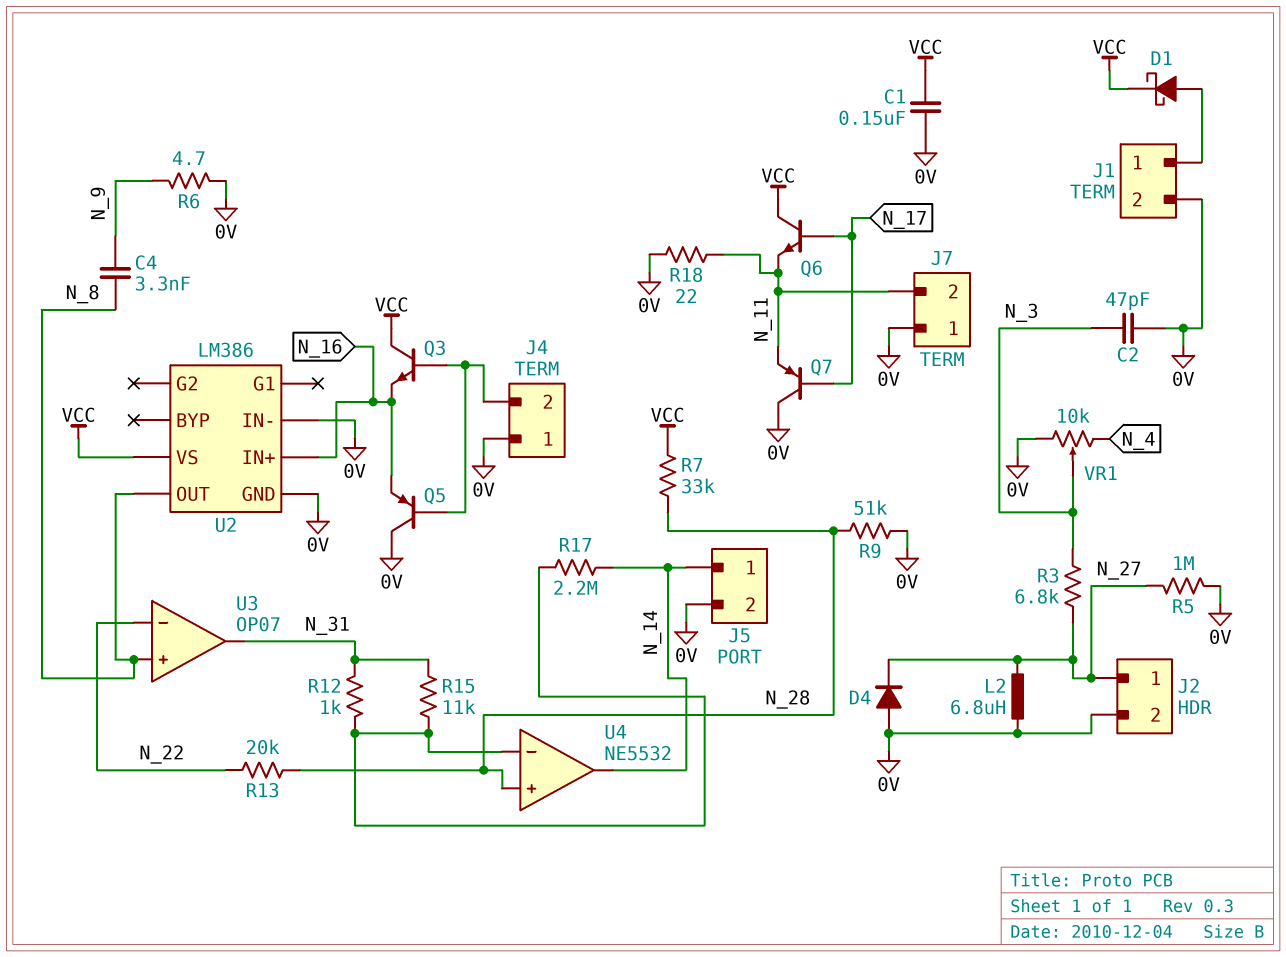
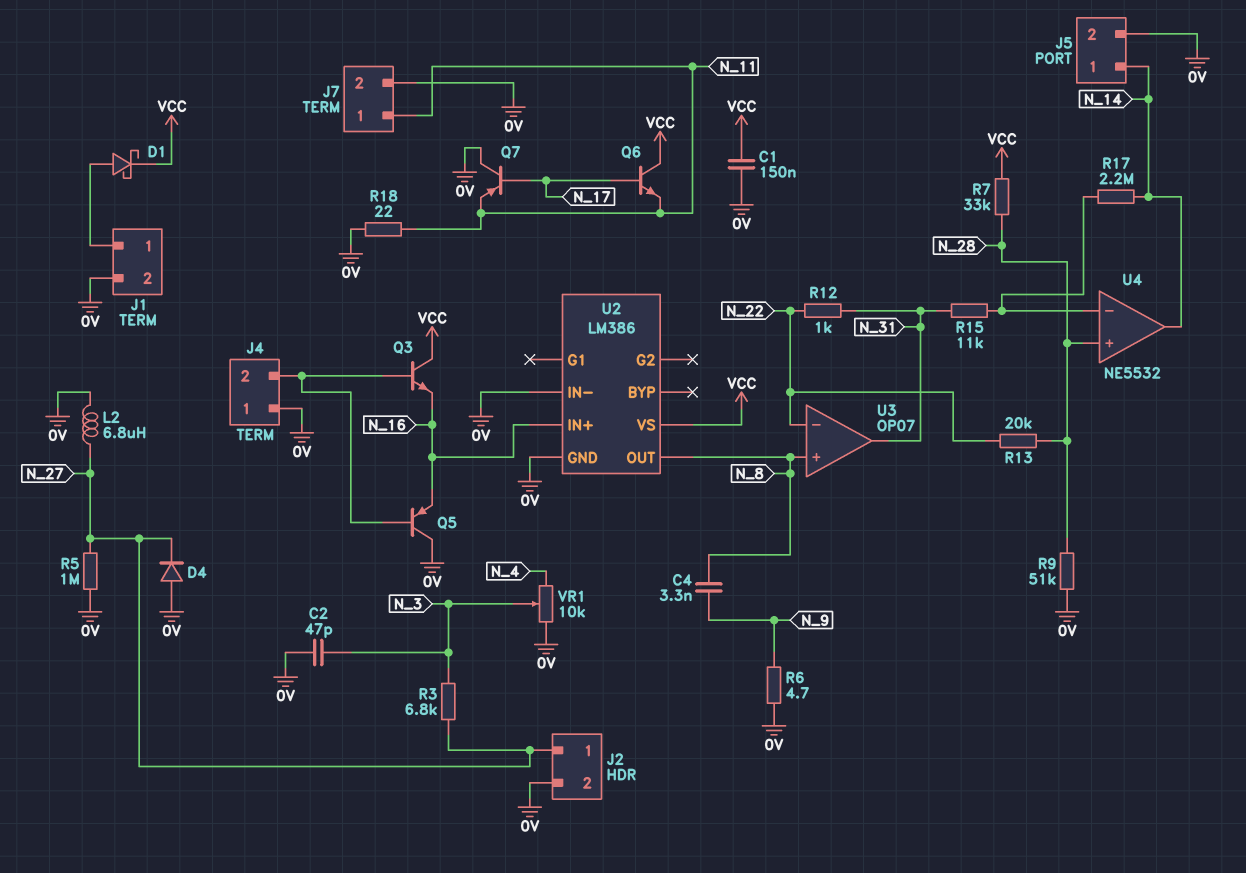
J7 pin 1: 0V -> N_11
J7 pin 2: N_11 -> 0V
R12: 1k (N_31, U4/in-) -> 1k (N_22, N_31)

